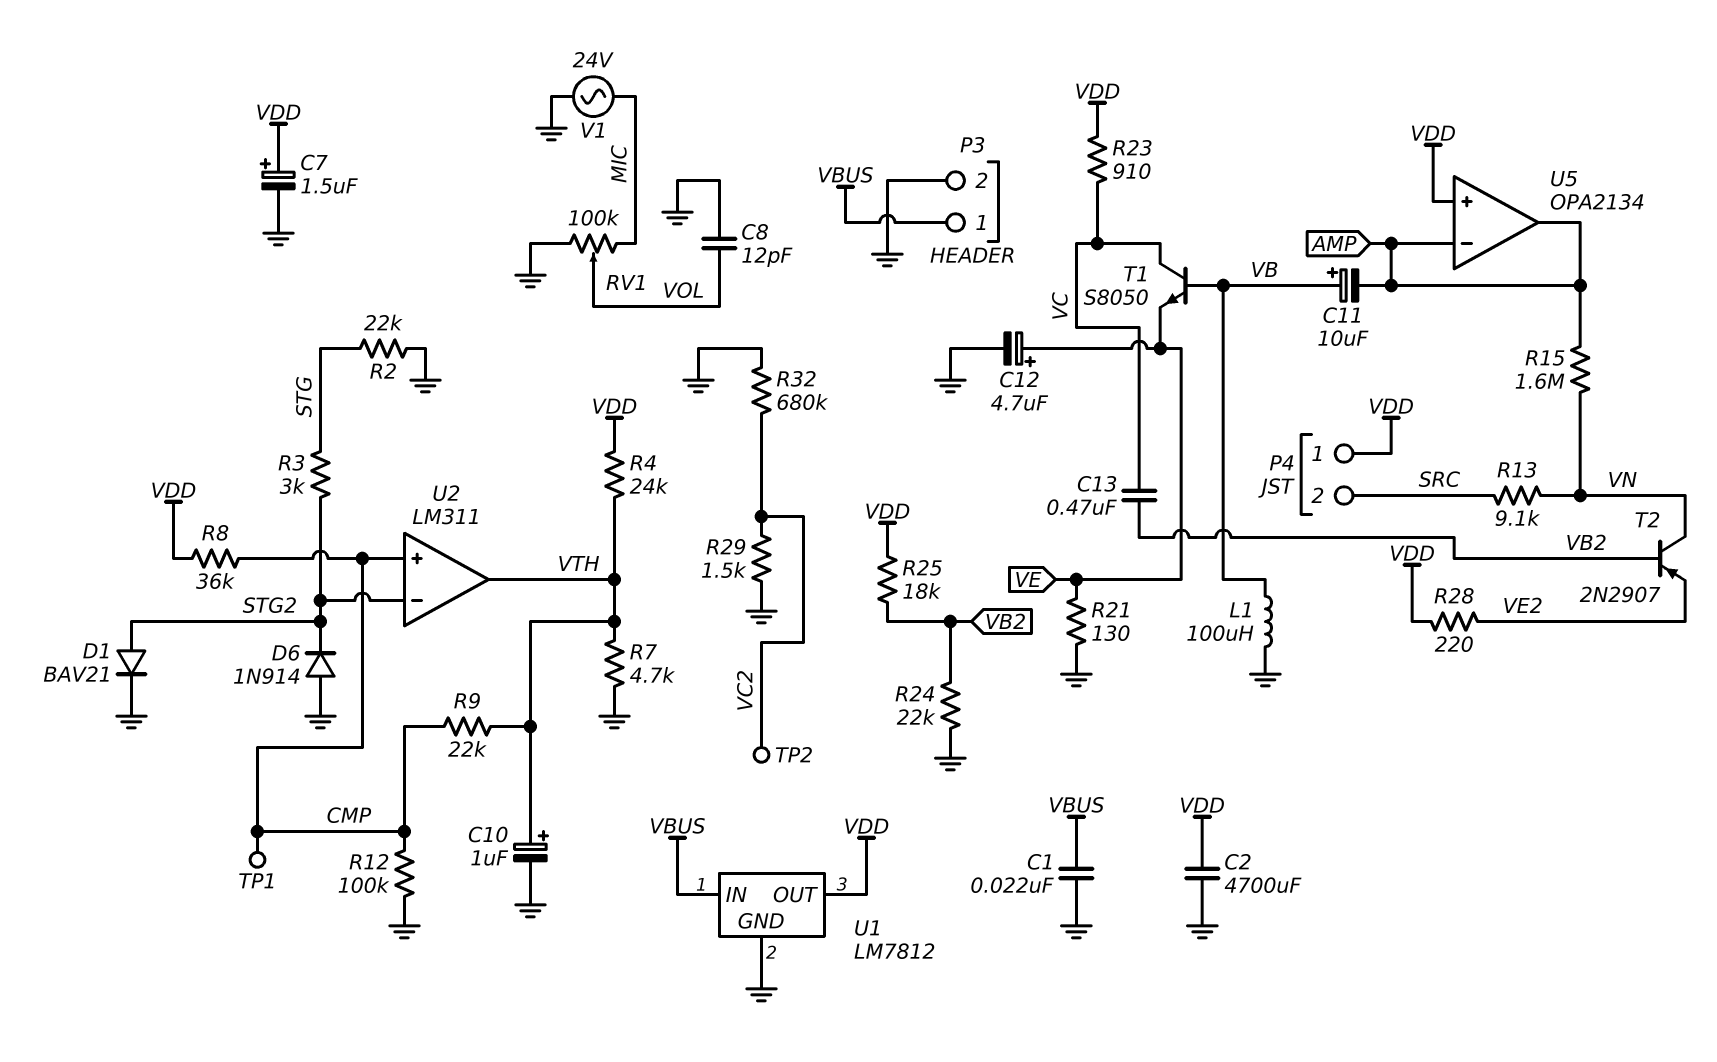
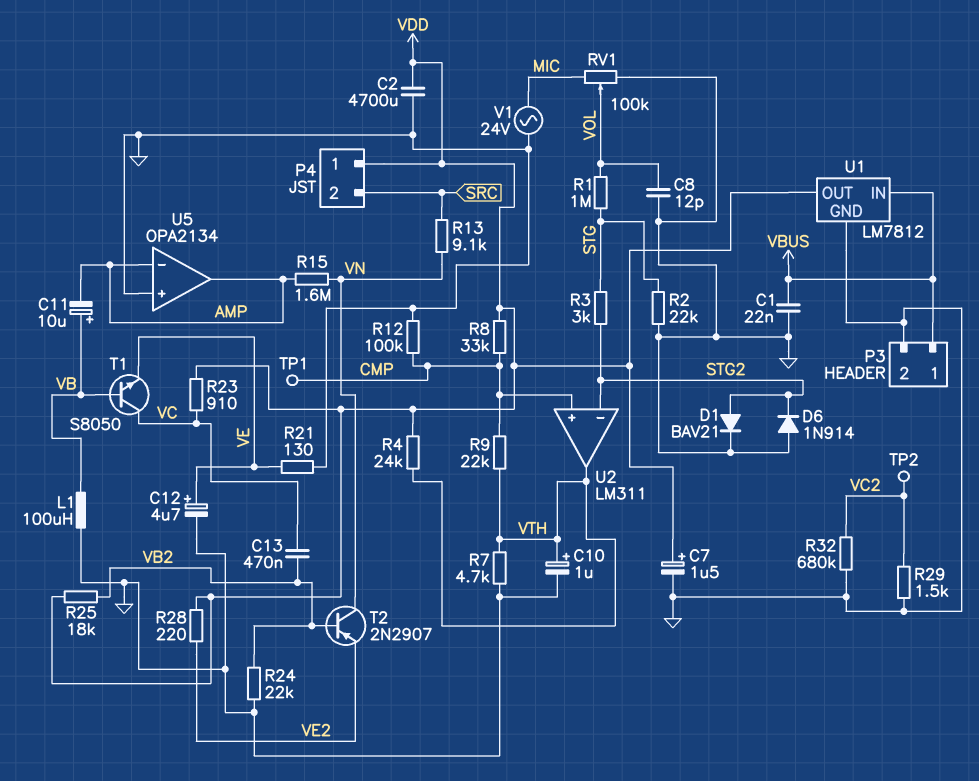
R1: none -> 1M (STG, VOL)
R8: 36k (CMP, VDD) -> 33k (CMP, VDD)
U5 pin in+: VDD -> GND

